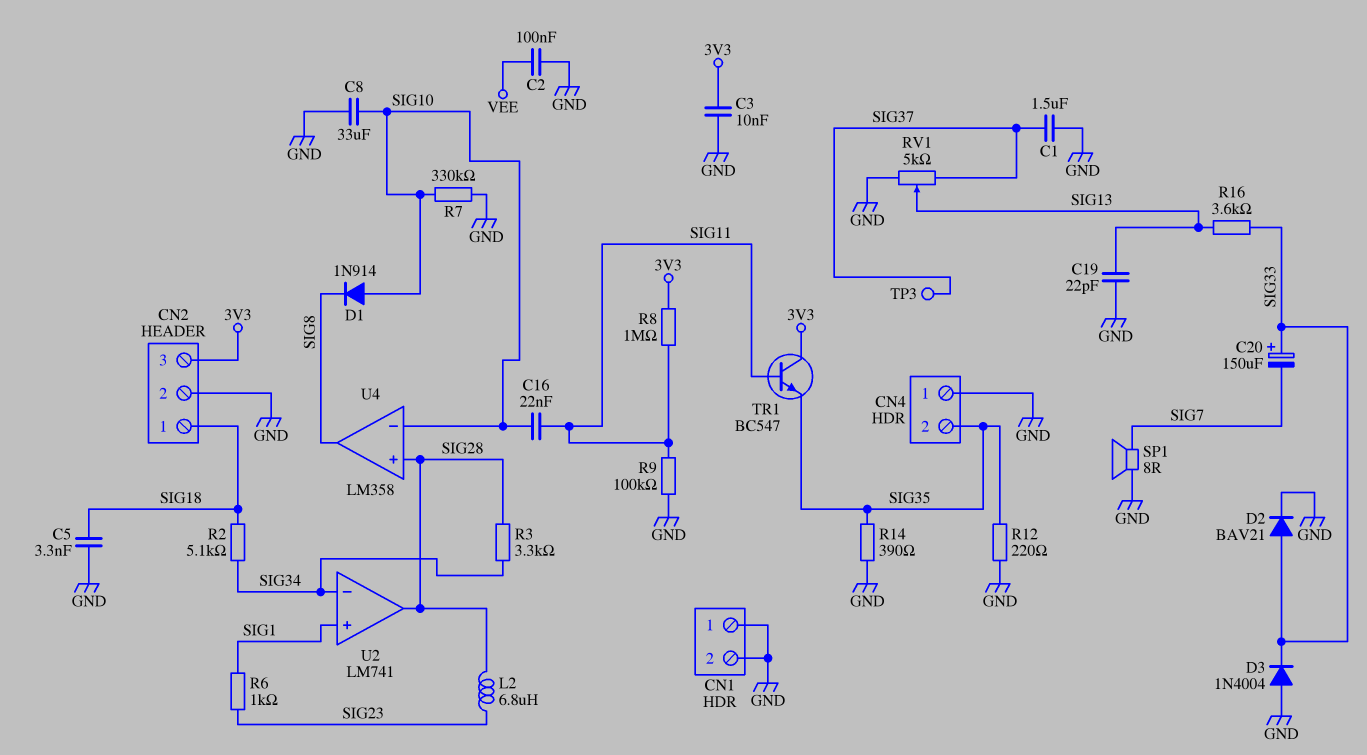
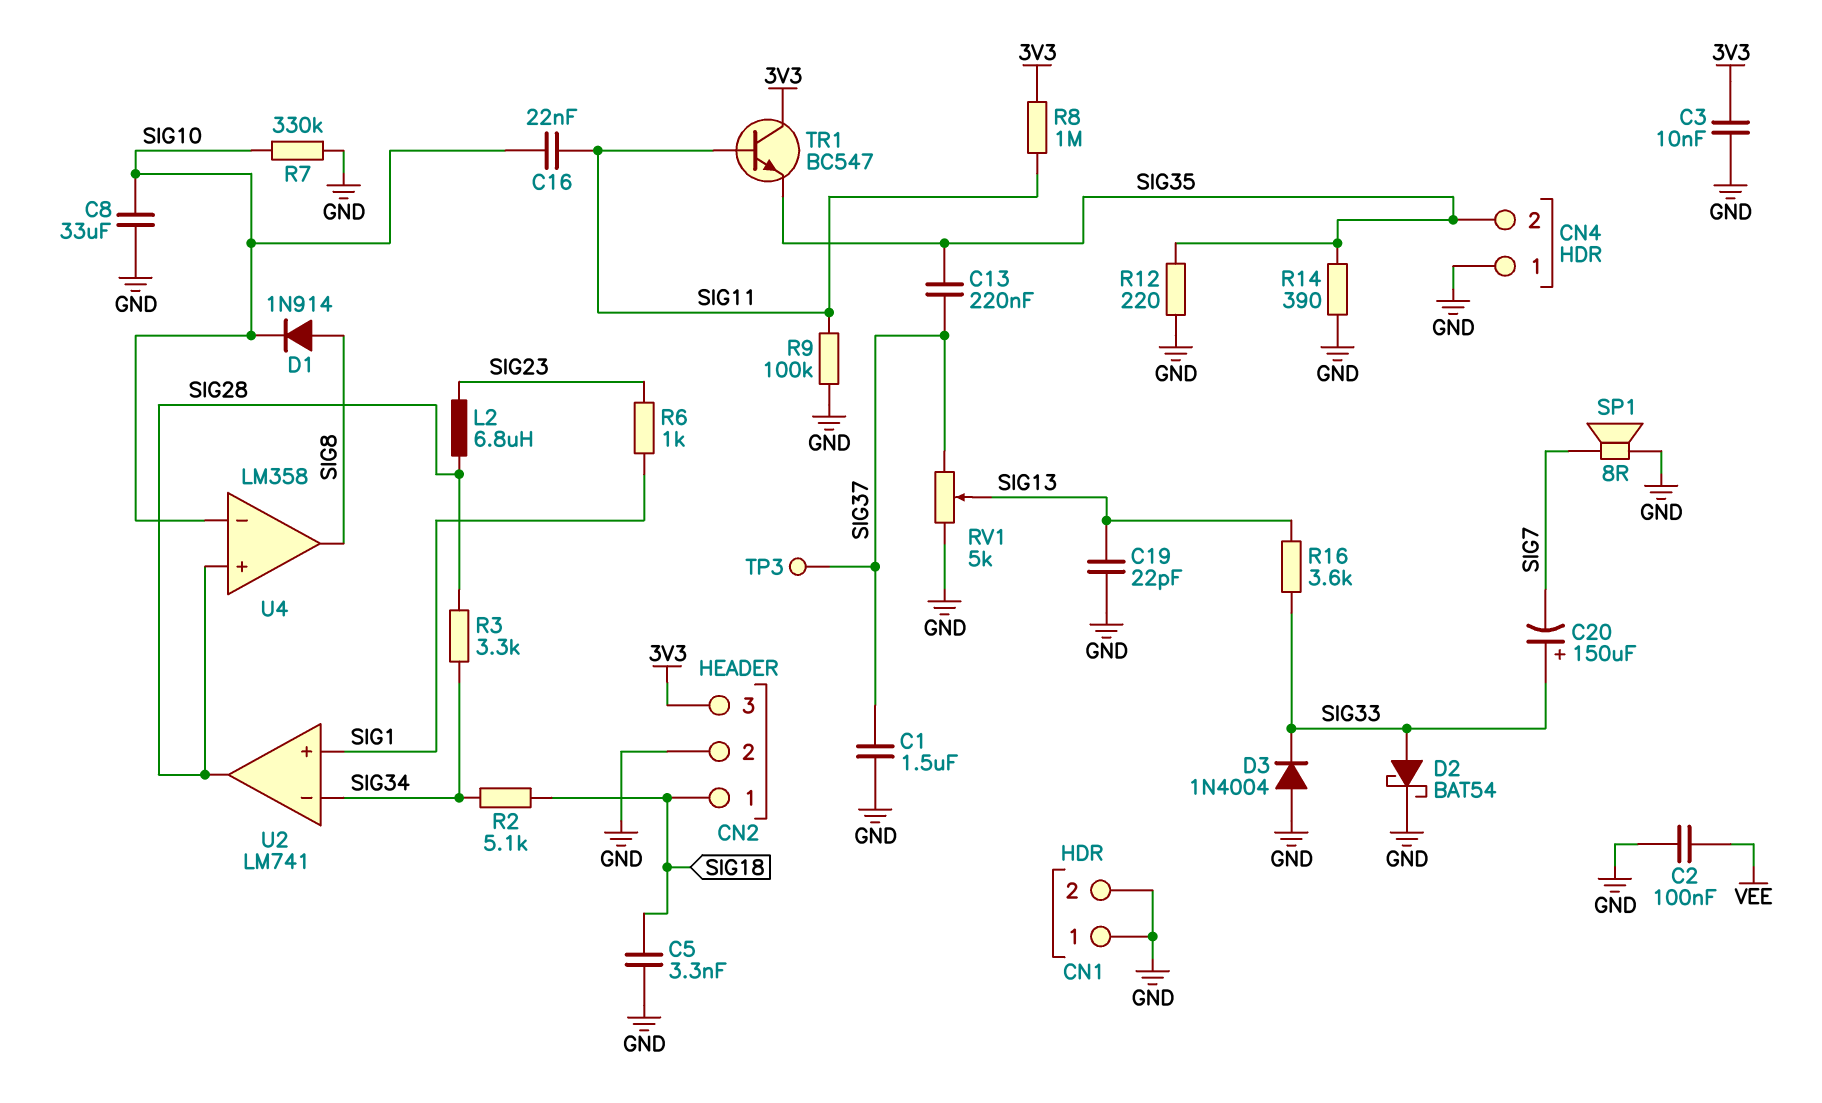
C13: none -> 220nF (SIG35, SIG37)
D1: diode 1N914 (A SIG10, K SIG8) -> diode 1N914 (A SIG8, K SIG10)
D2: diode BAV21 (A SIG33, K GND) -> schottky BAT54 (A SIG33, K GND)

